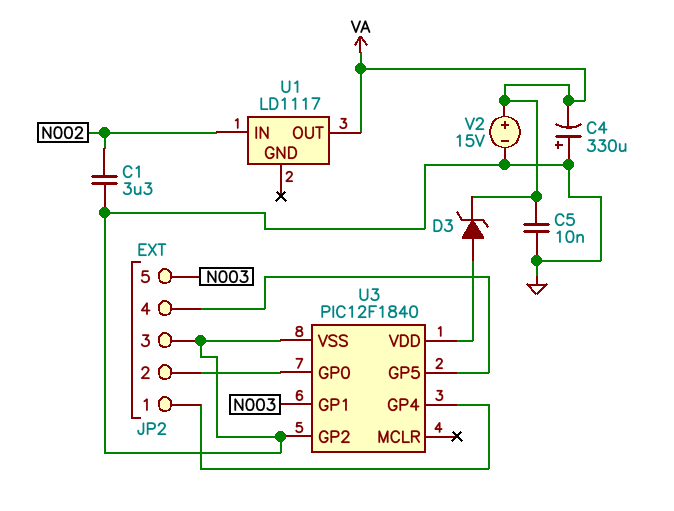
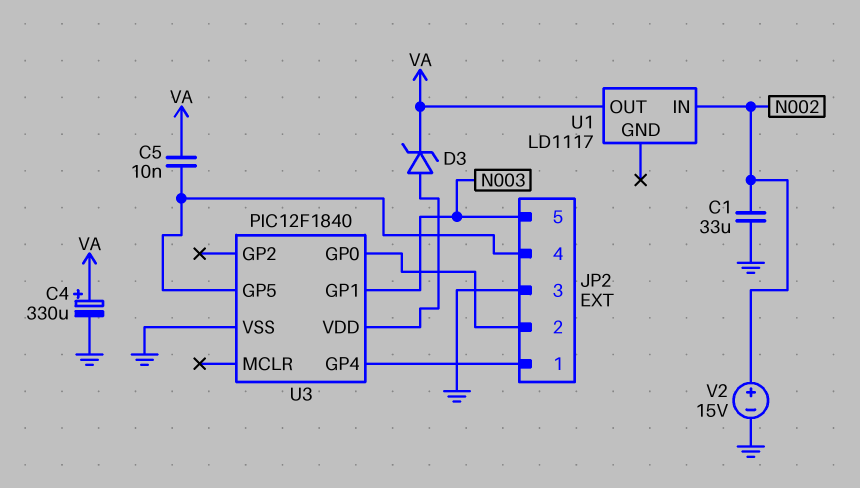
C1: 3.3uF (GND, N002) -> 33uF (GND, N002)
C4: 330uF (plus GND, minus VA) -> 330uF (plus VA, minus GND)
C5: 10nF (GND, VA) -> 10nF (JP2/4, VA)
U3 pin GP2: GND -> none
V2: 15V (plus VA, minus GND) -> 15V (plus N002, minus GND)

